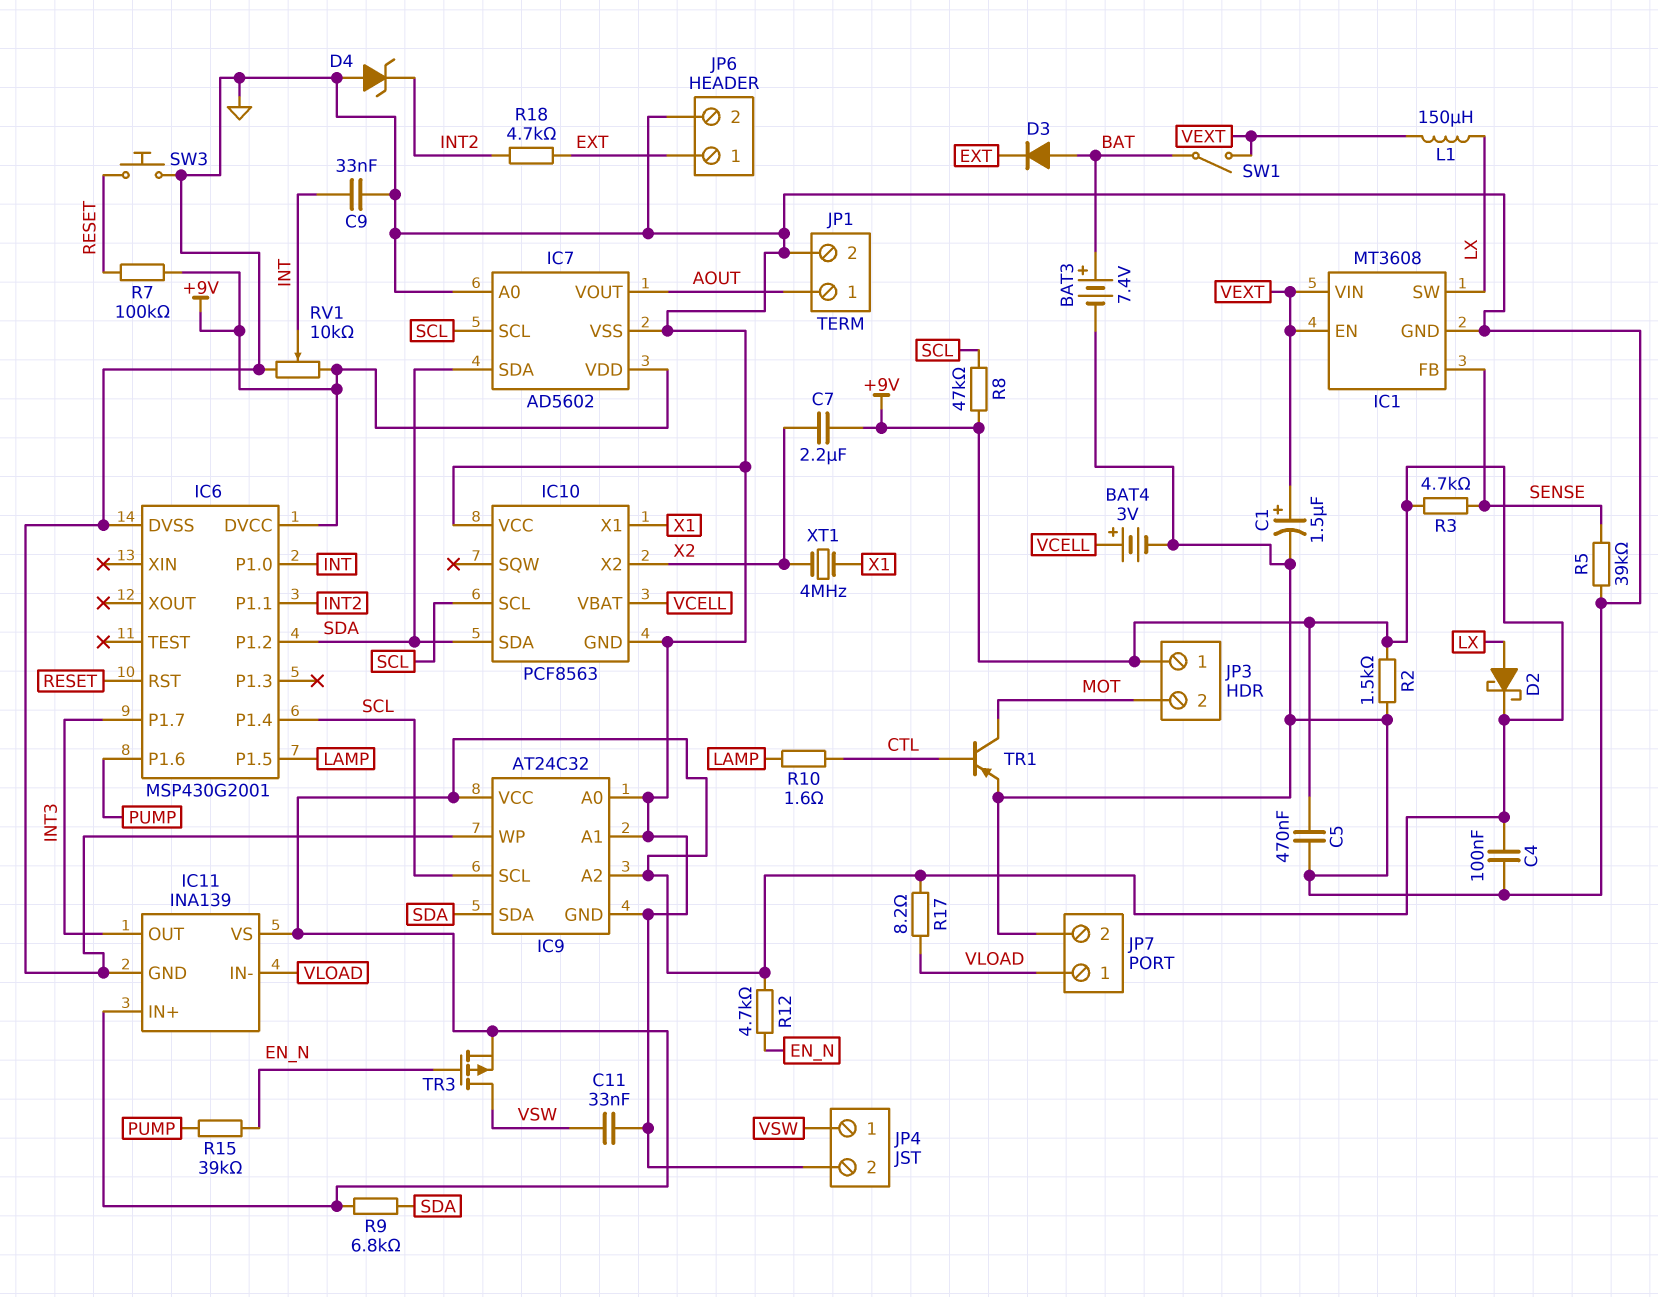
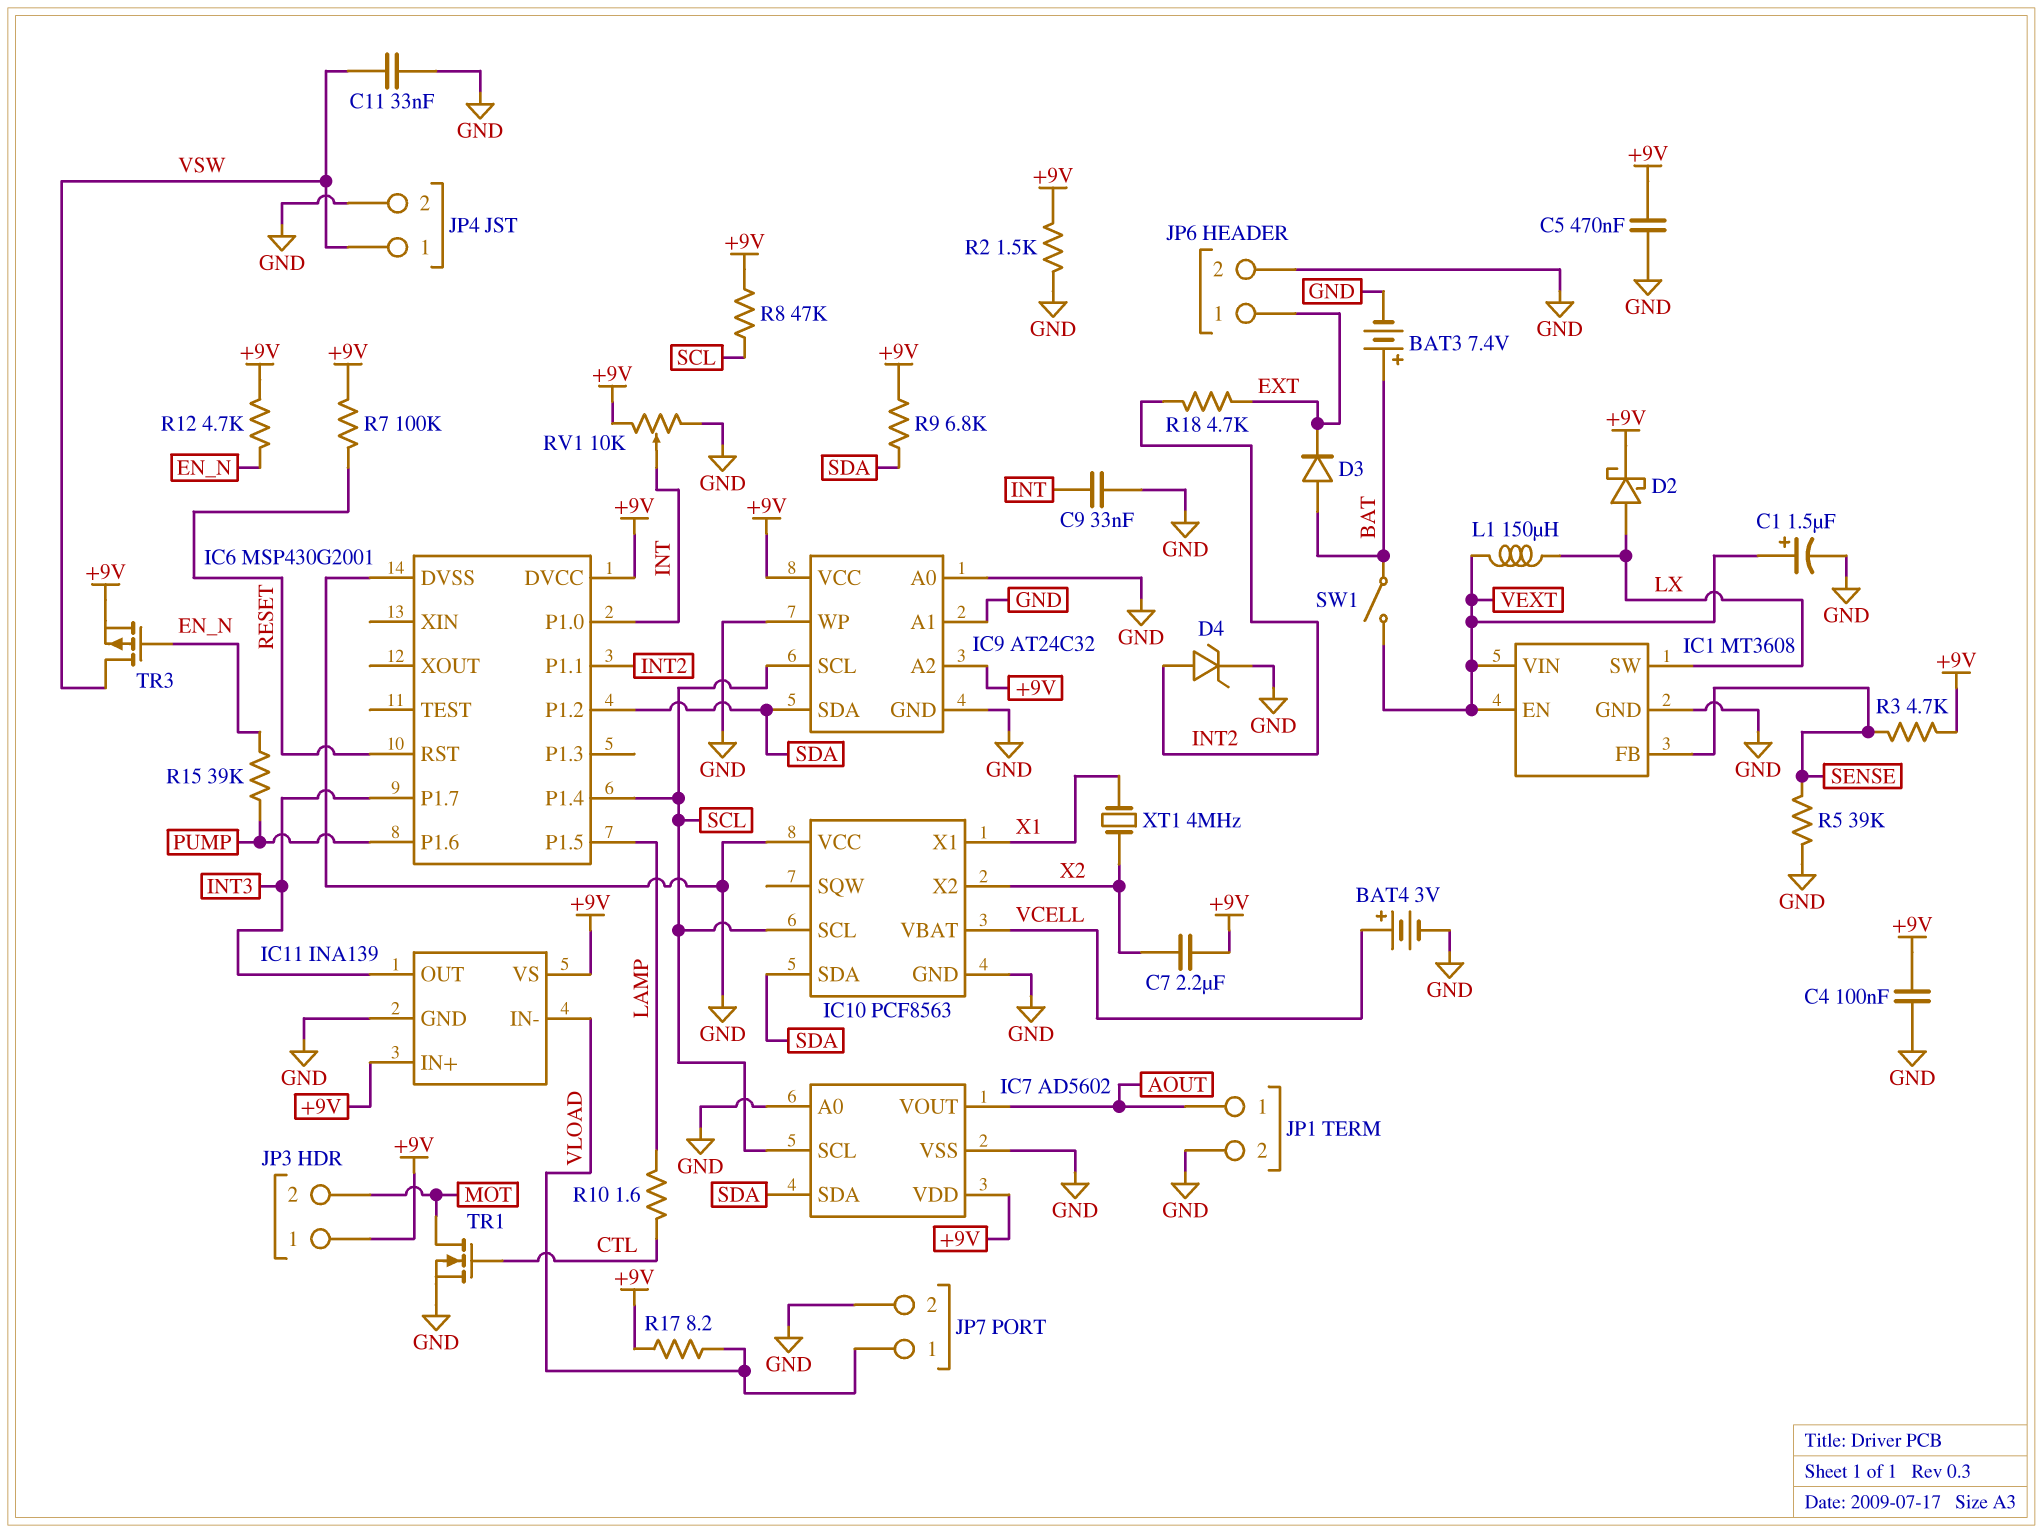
D4: zener (A GND, K INT2) -> zener (A INT2, K GND)
SW3: button (GND, RESET) -> none
TR1: PNP (B CTL, C MOT, E GND) -> NMOS (G CTL, D MOT, S GND)

